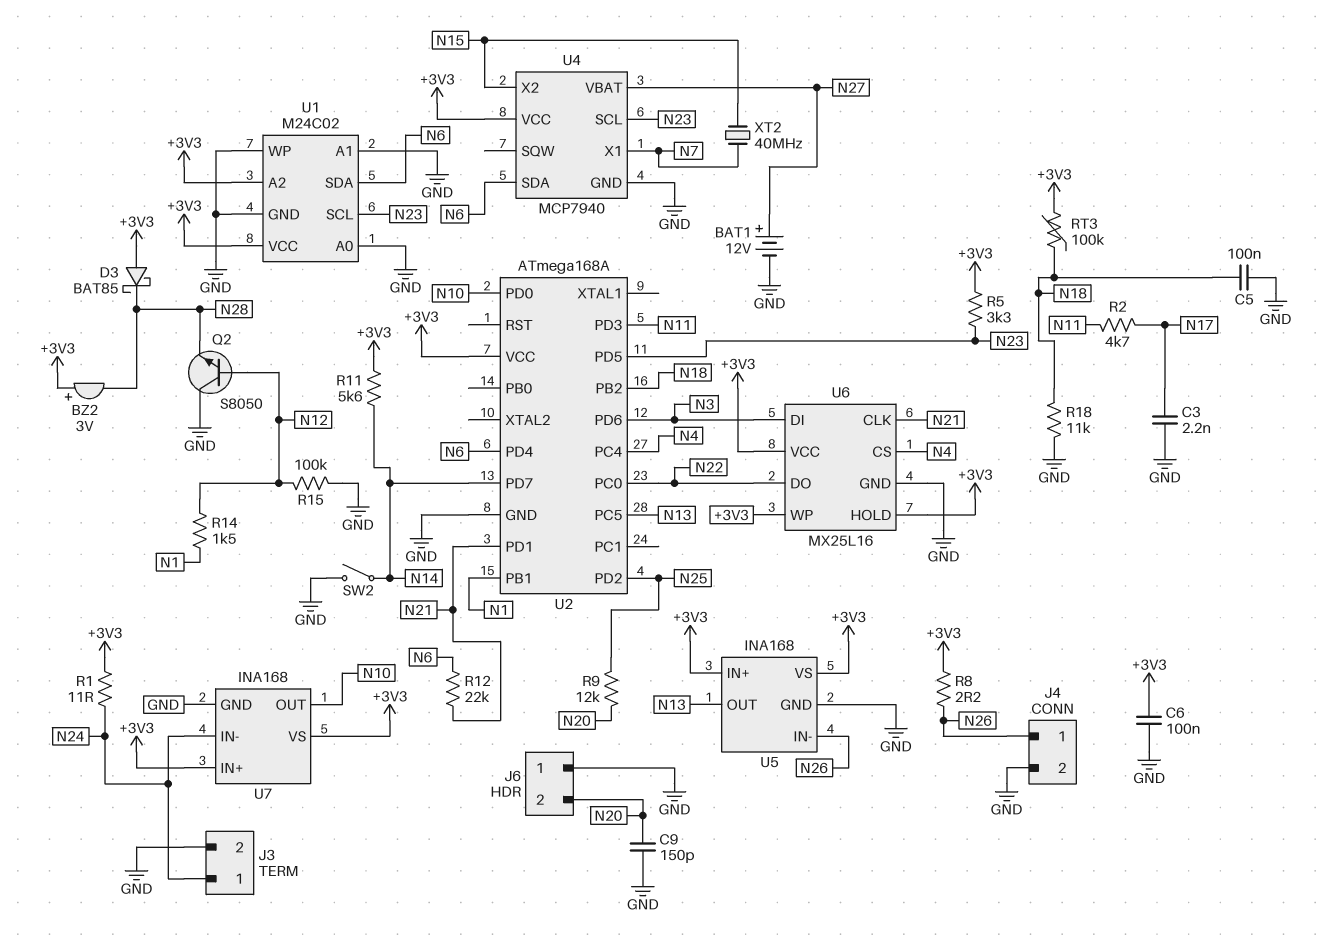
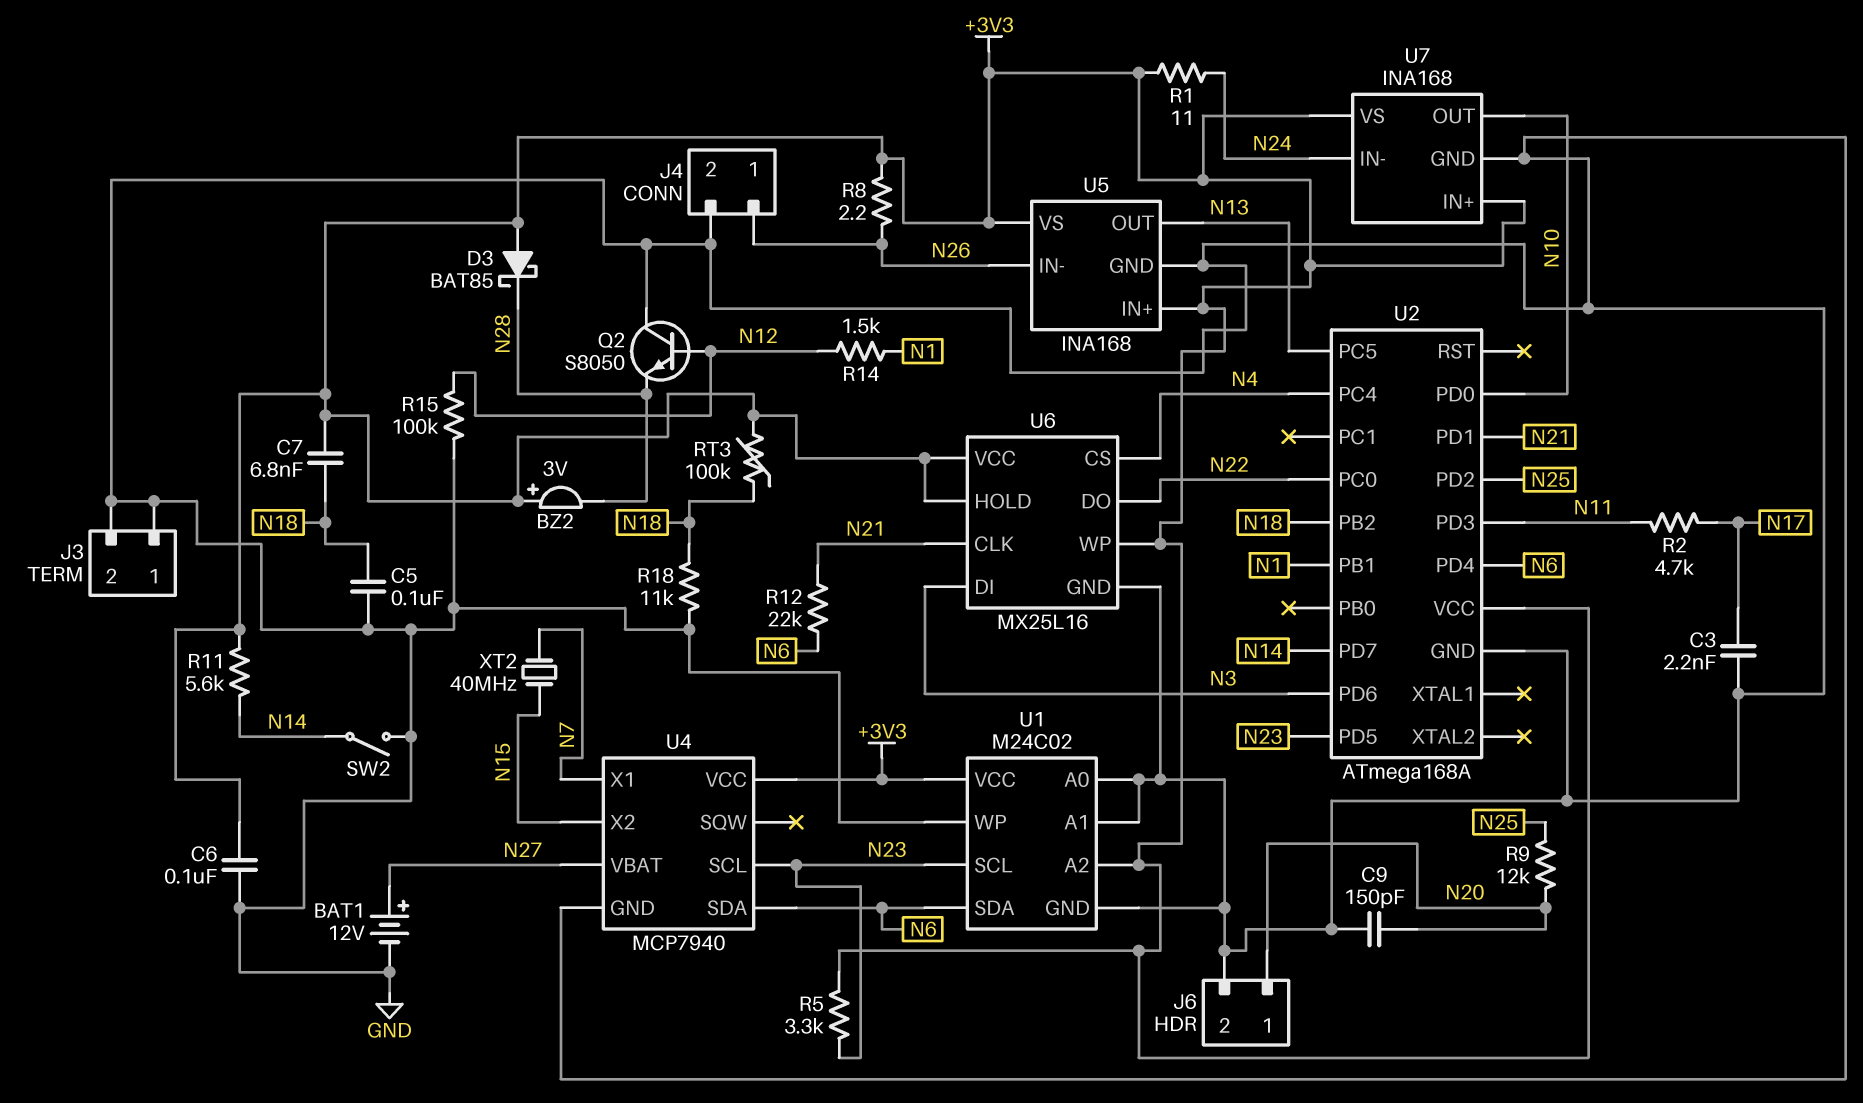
C7: none -> 6.8nF (+3V3, N18)
J3 pin 1: N24 -> GND
J6 pin 1: GND -> N20
J6 pin 2: N20 -> GND

